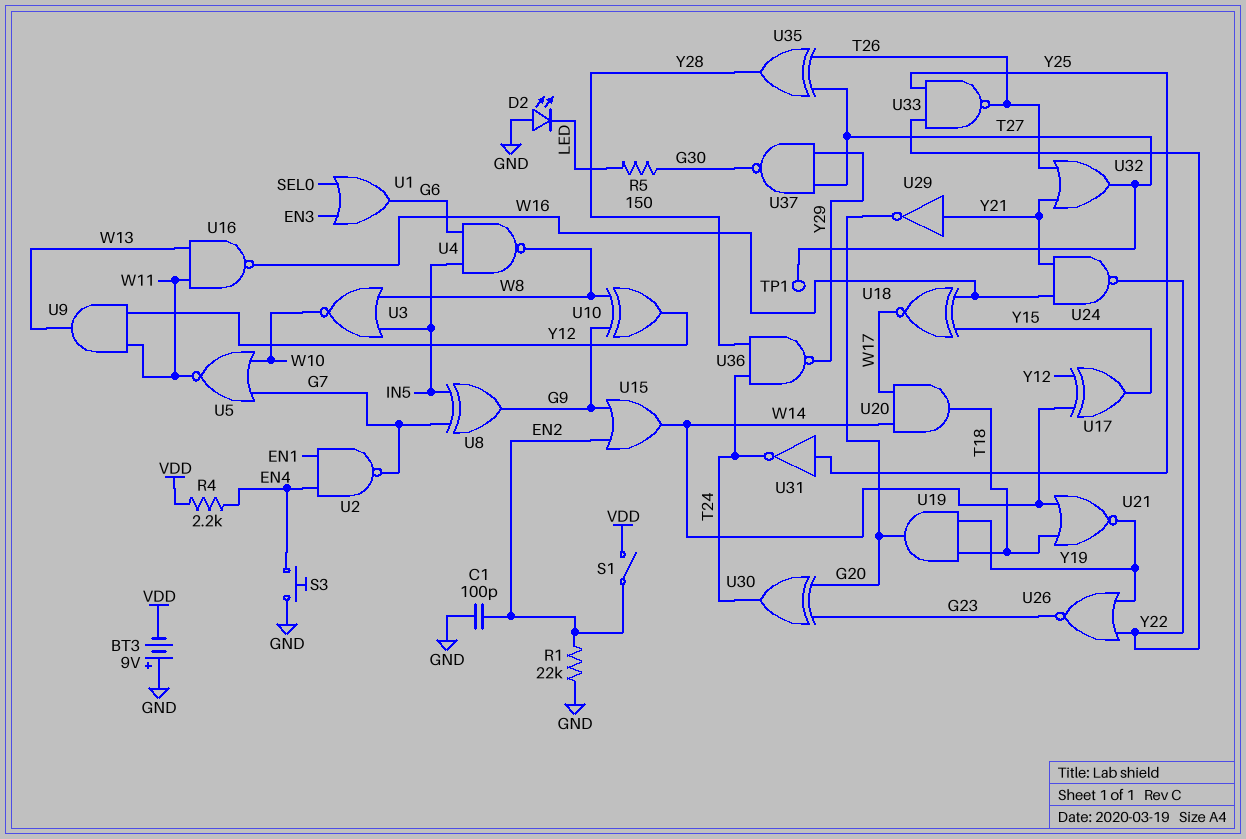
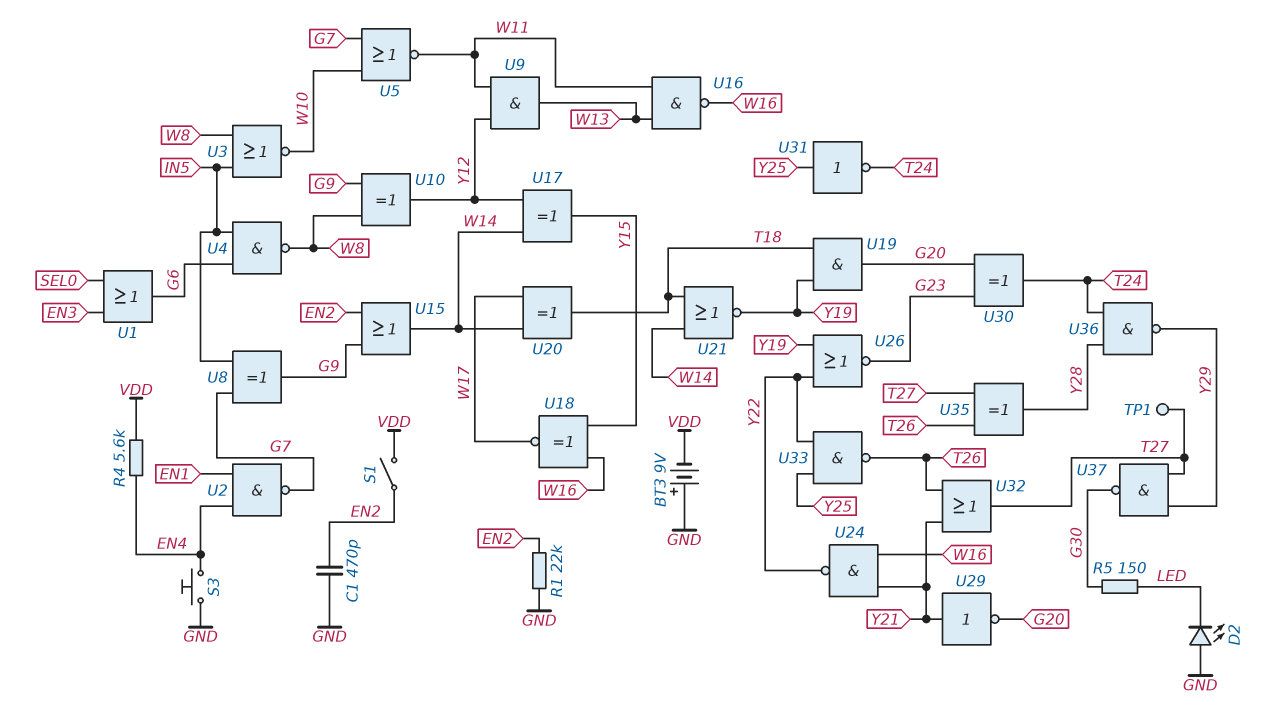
C1: 100pF (EN2, GND) -> 470pF (EN2, GND)
R4: 2.2k (EN4, VDD) -> 5.6k (EN4, VDD)
U20: AND (in W14, in W17, out T18) -> XOR (in W14, in W17, out T18)

